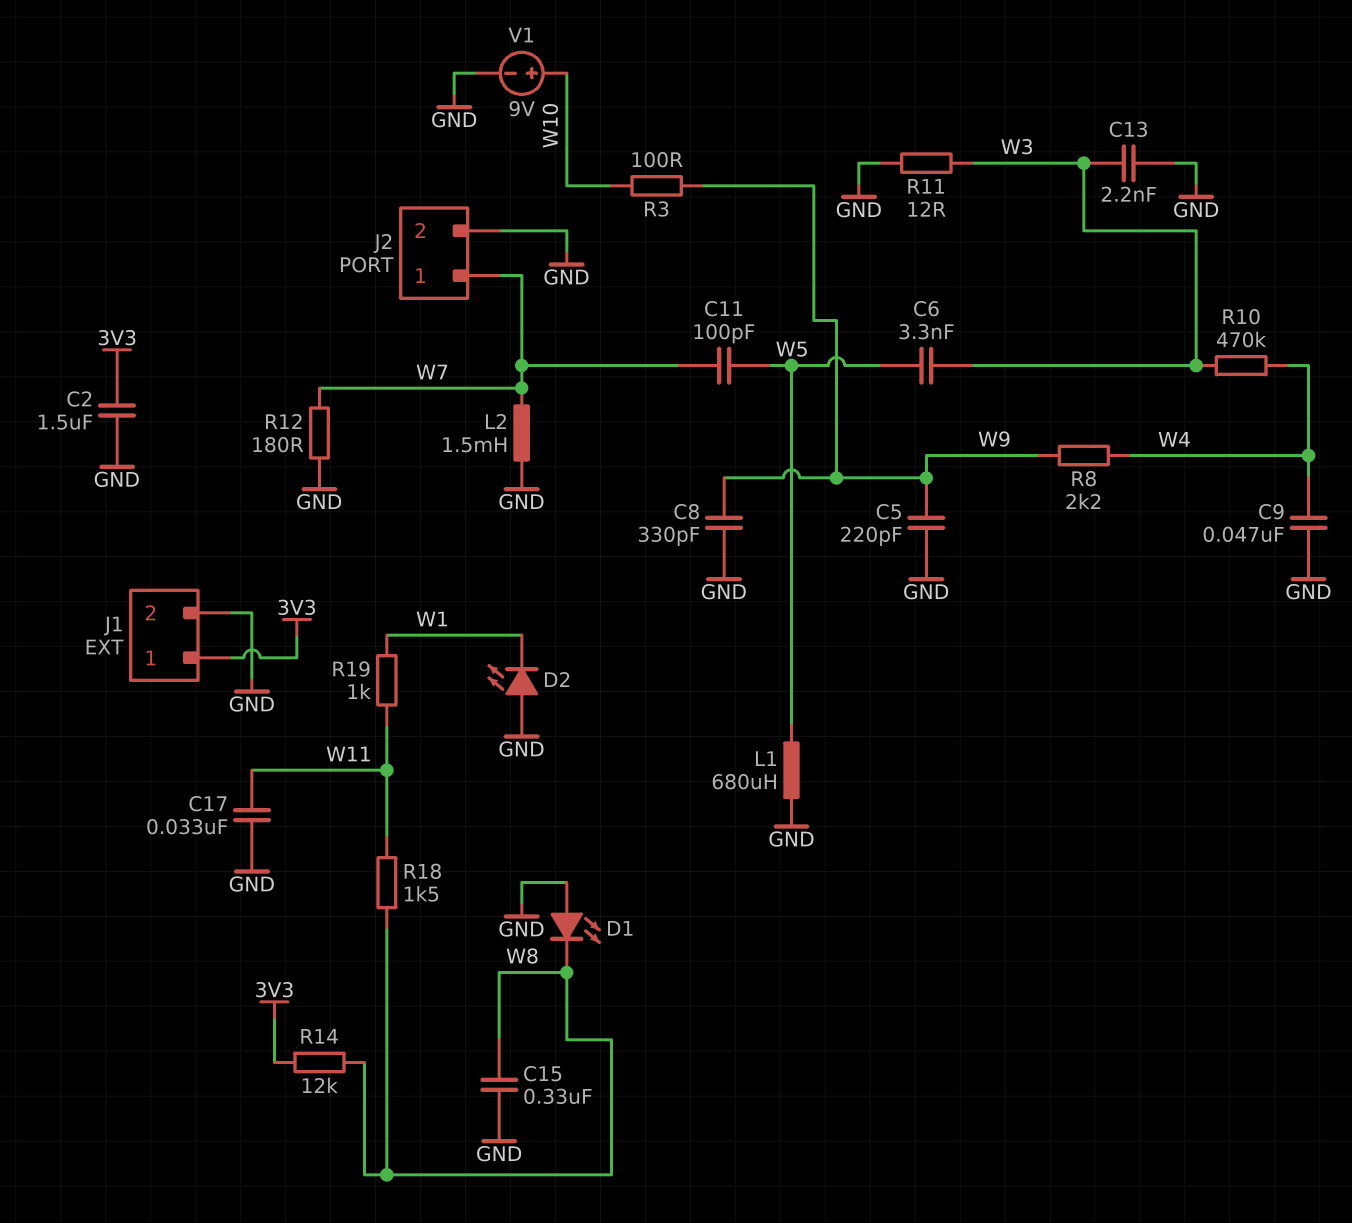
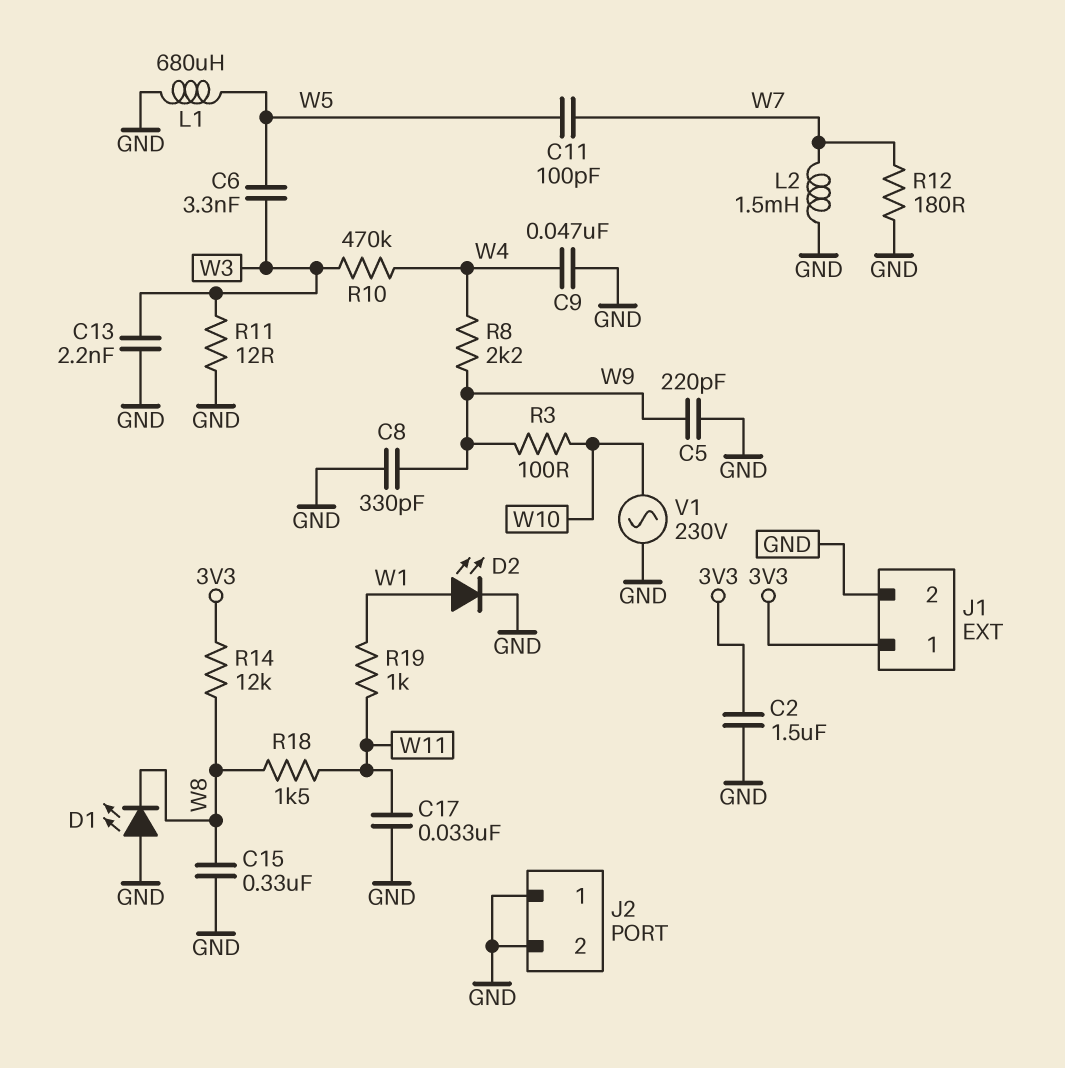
D2: LED (A GND, K W1) -> LED (A W1, K GND)
J2 pin 1: W7 -> GND
V1: 9V (plus W10, minus GND) -> AC 230V (GND, W10)

